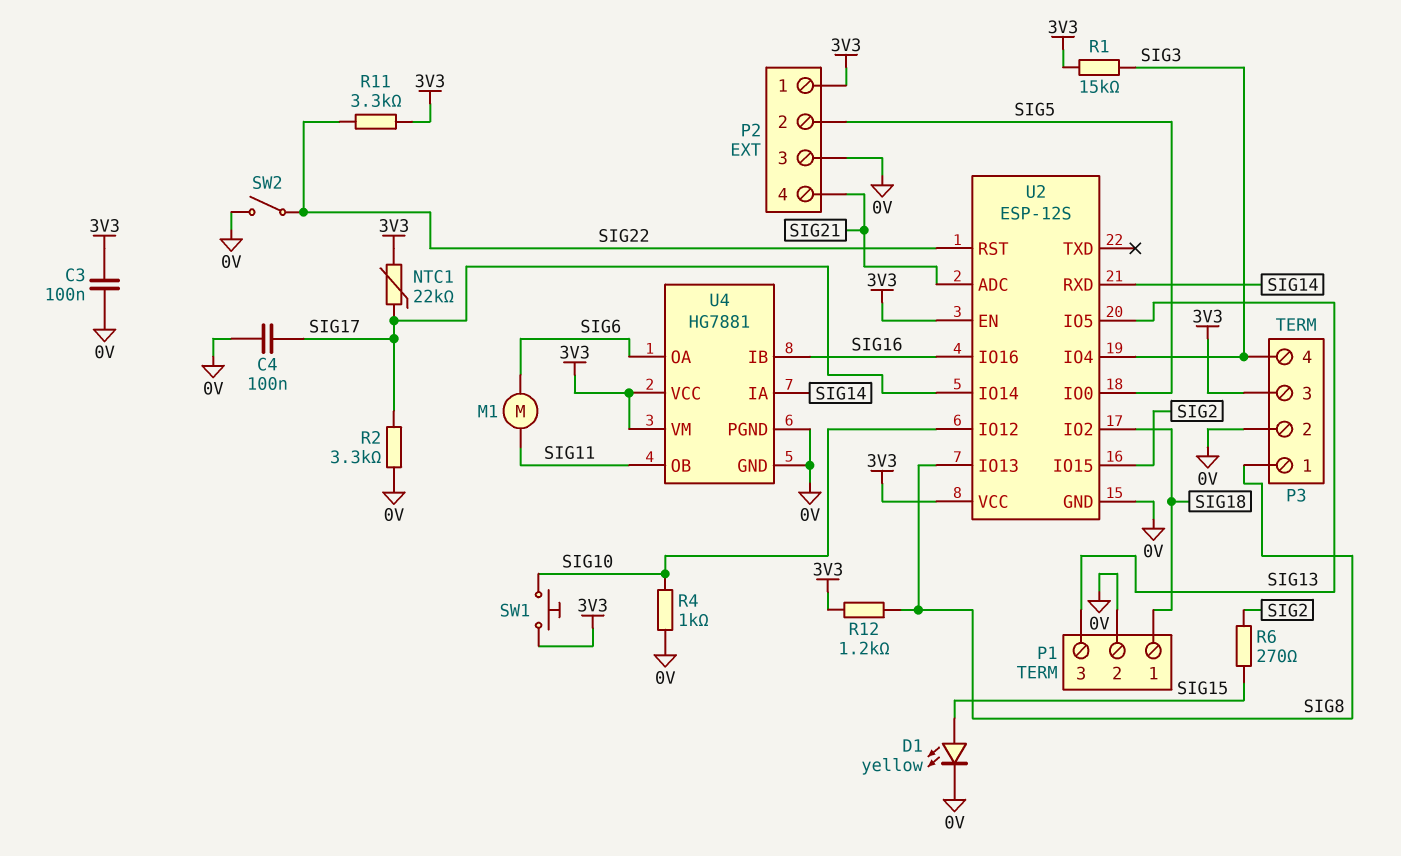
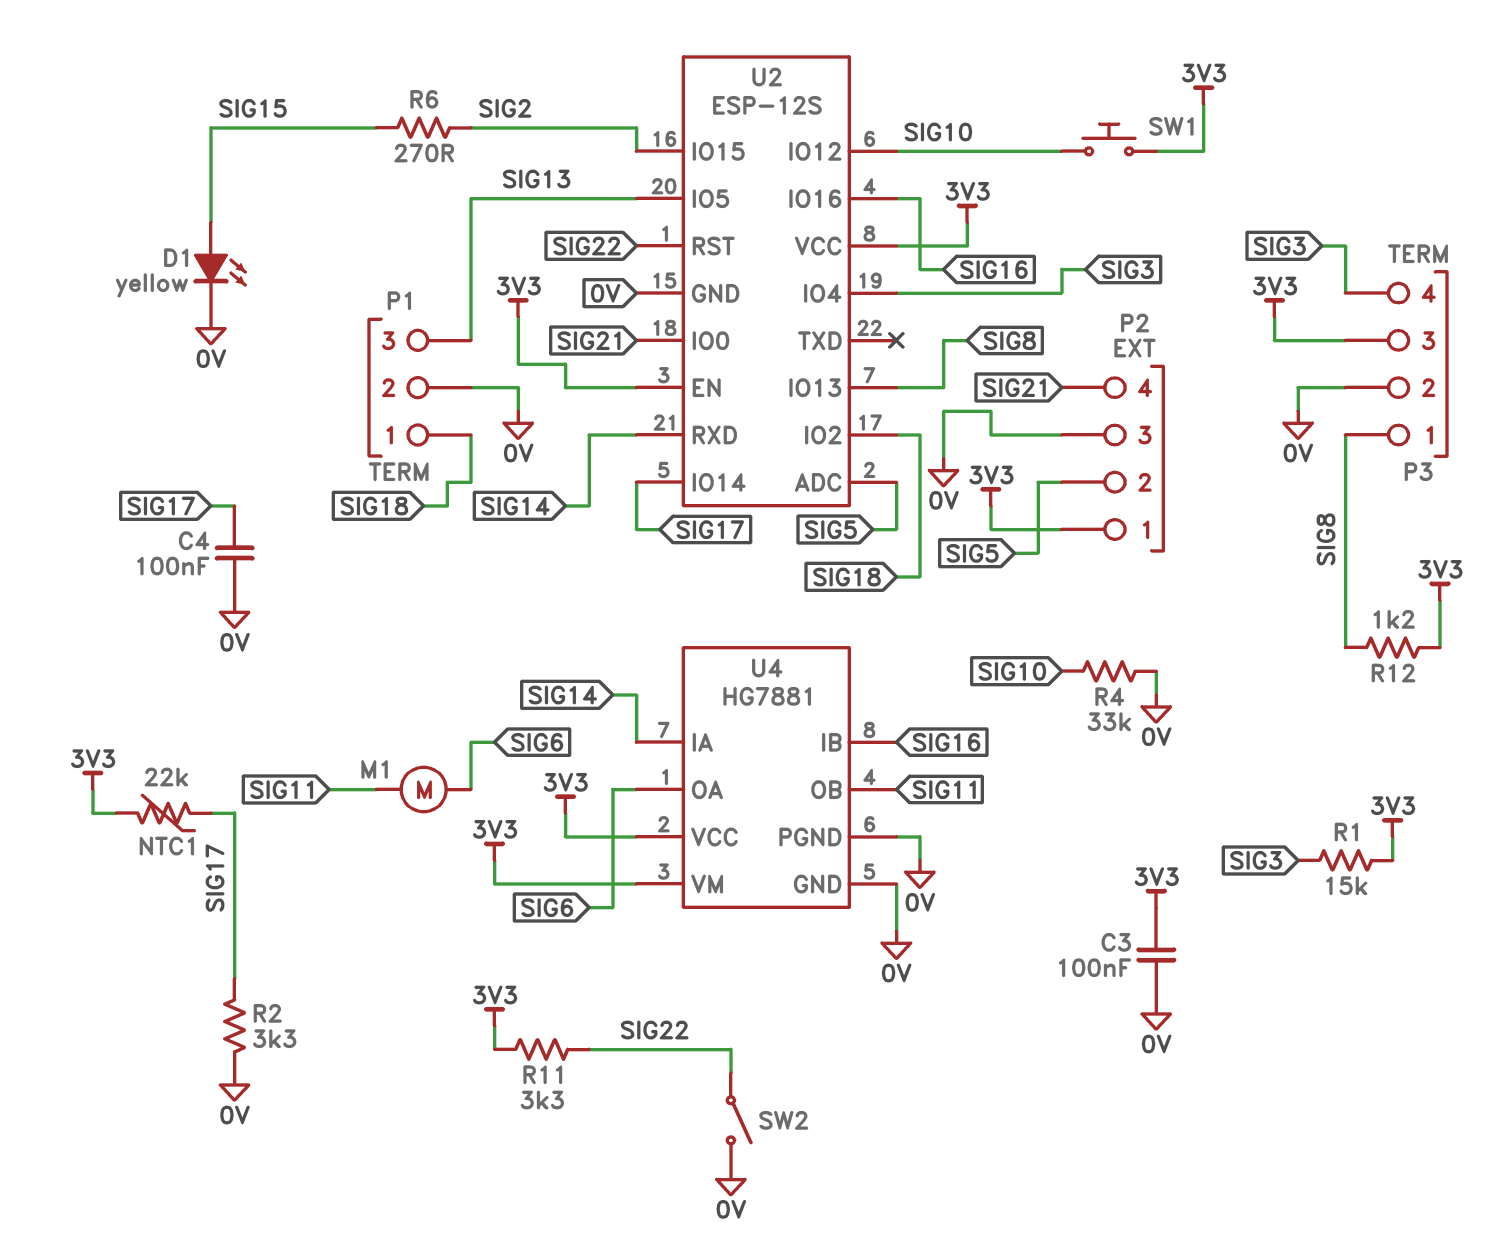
R4: 1k (0V, SIG10) -> 33k (0V, SIG10)
U2 pin ADC: SIG21 -> SIG5
U2 pin IO0: SIG5 -> SIG21

